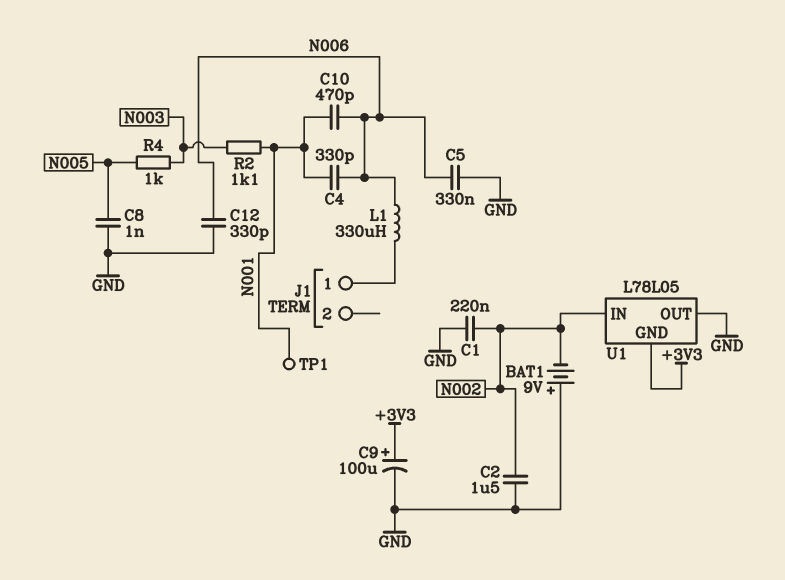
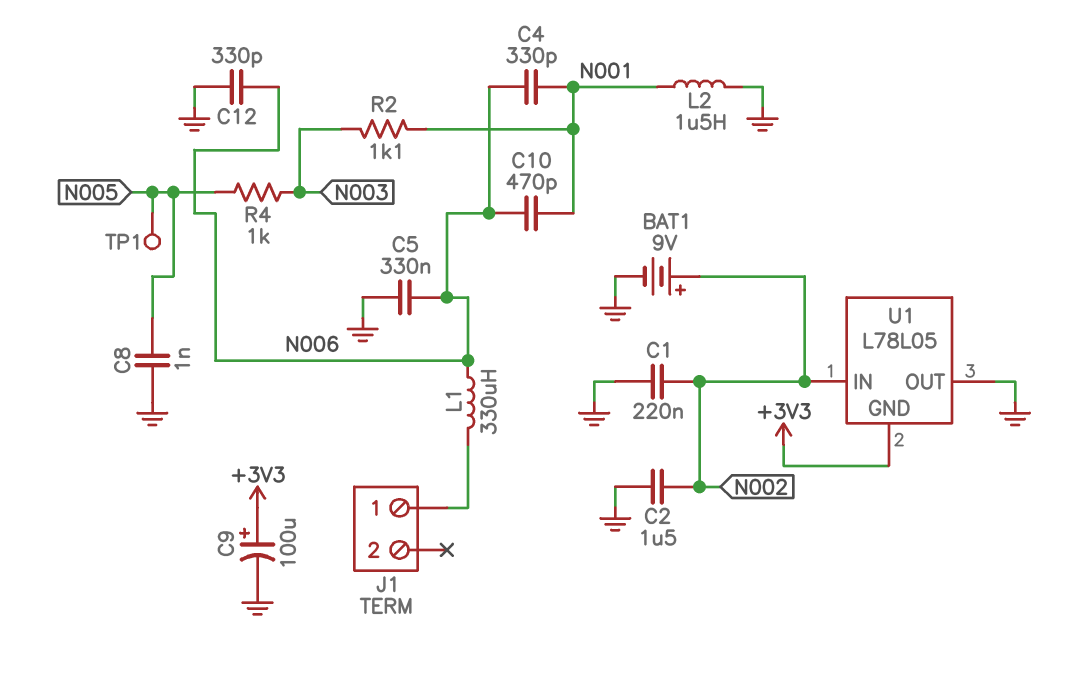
BAT1: 9V (plus GND, minus N002) -> 9V (plus N002, minus GND)
L2: none -> 1.5uH (GND, N001)
TP1: test point (N001) -> test point (N005)

